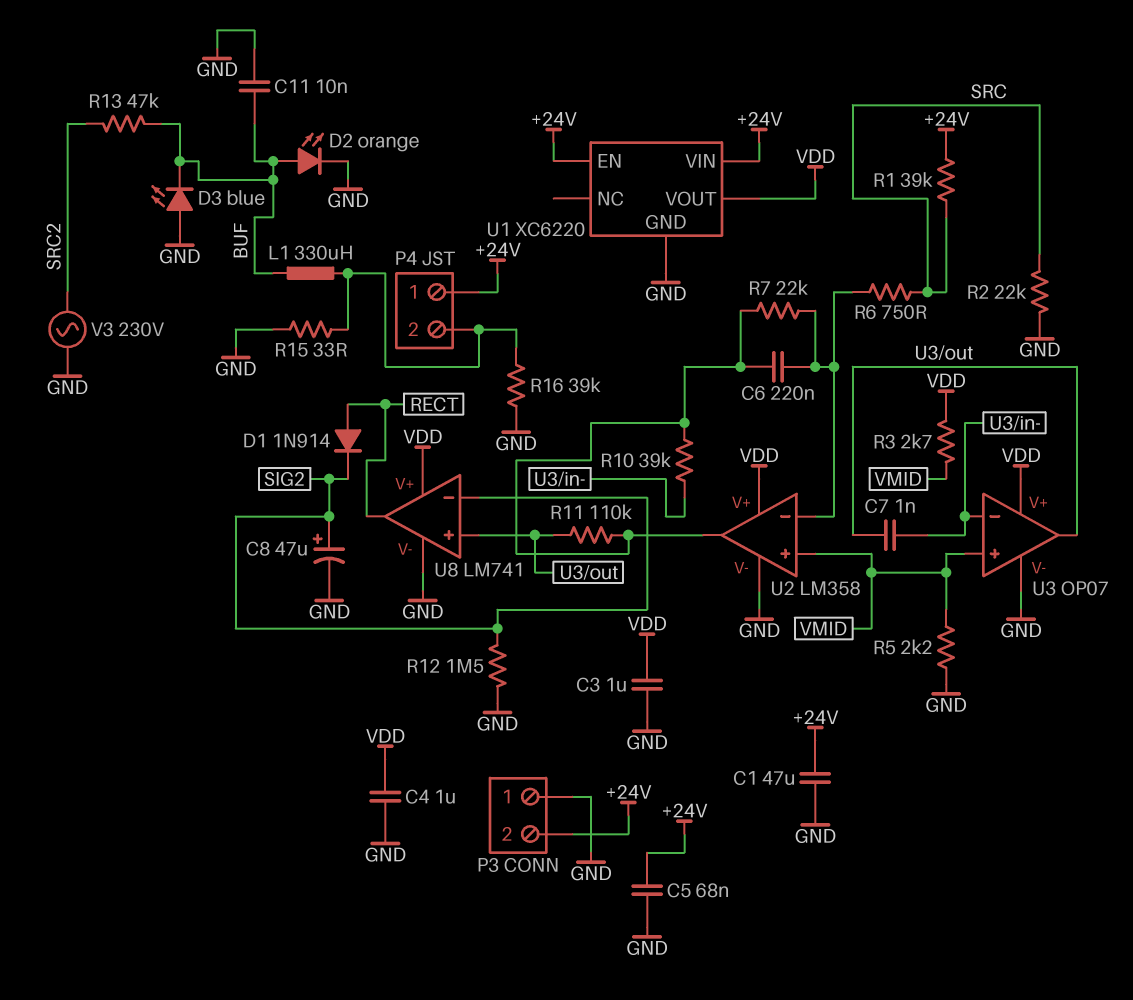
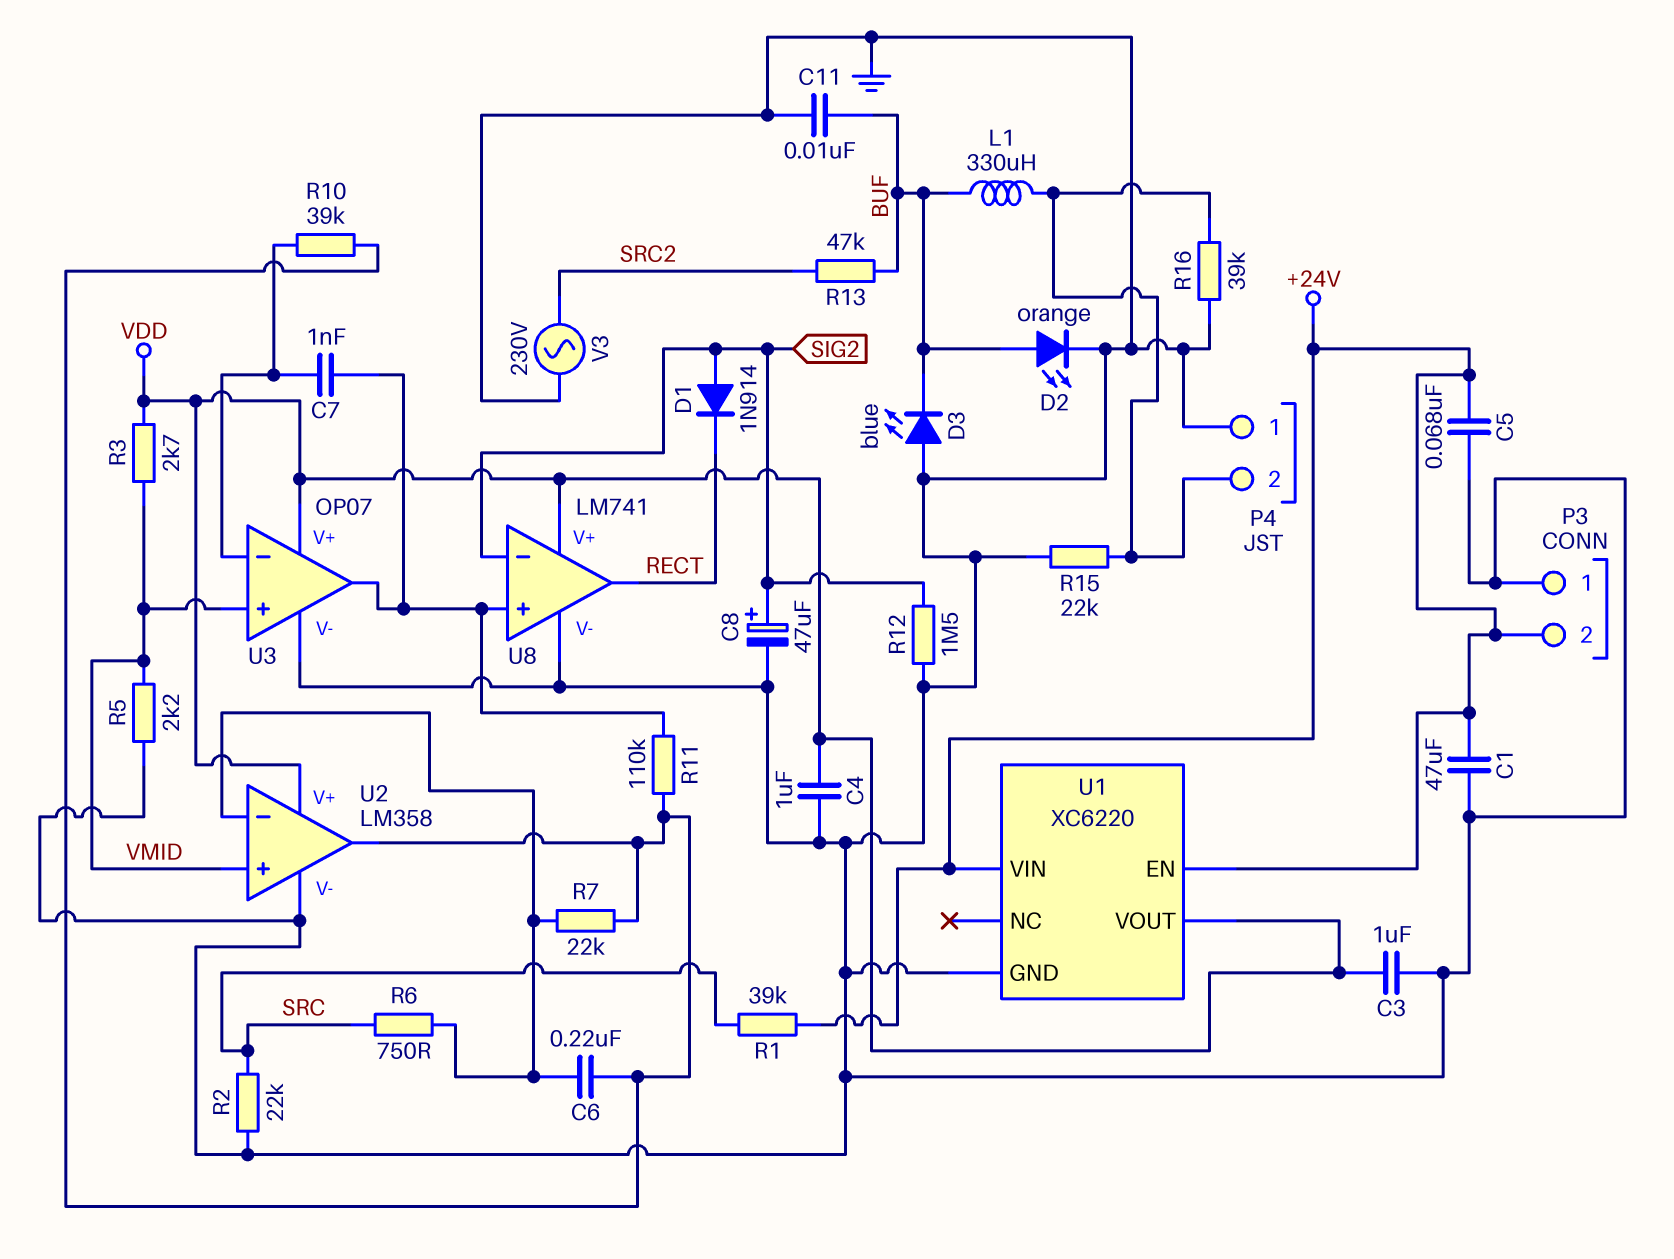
D1: diode 1N914 (A RECT, K SIG2) -> diode 1N914 (A SIG2, K RECT)
P4 pin 1: +24V -> GND
R15: 33 (GND, P4/2) -> 22k (GND, P4/2)

